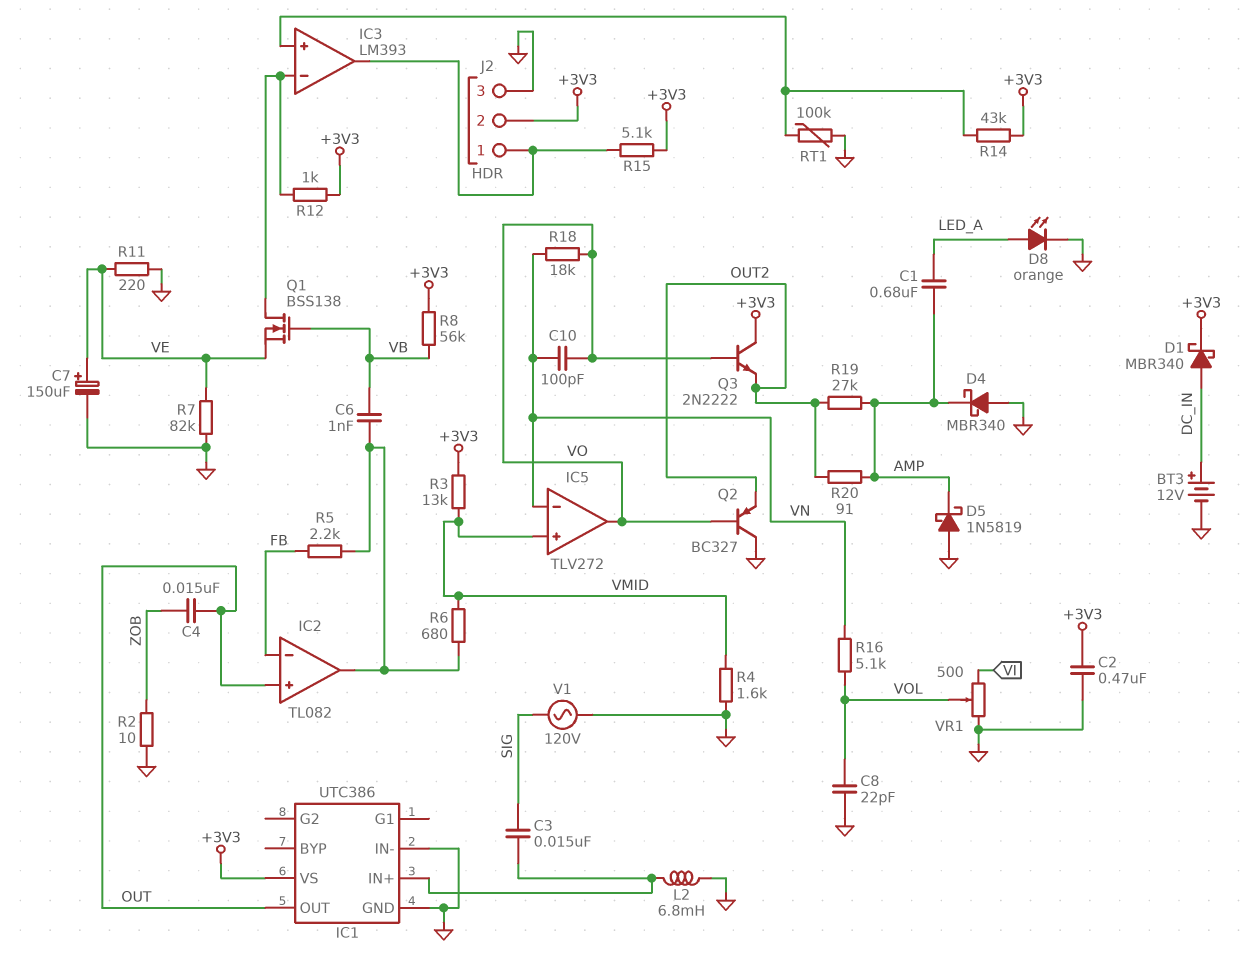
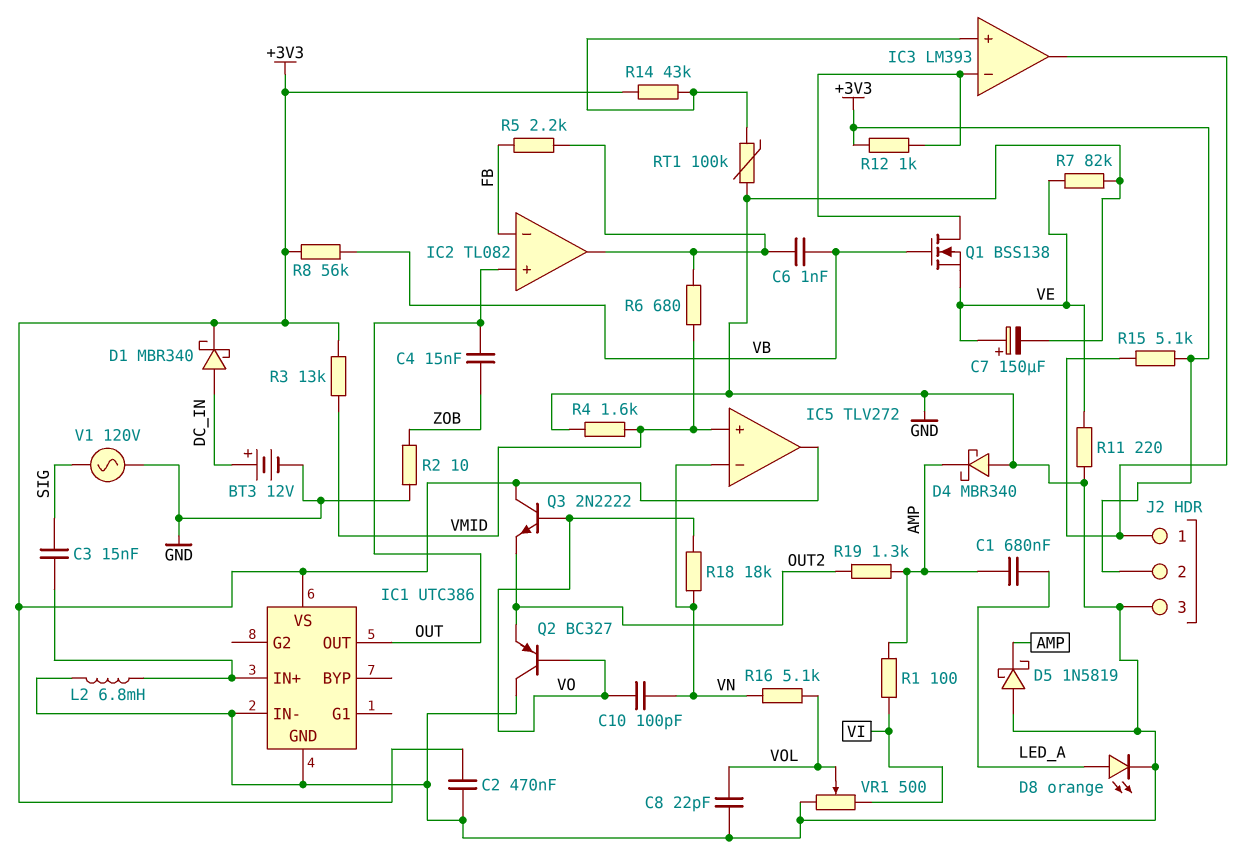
IC5 pin out: VO -> +3V3
R1: none -> 100 (AMP, VI)
R19: 27k (AMP, OUT2) -> 1.3k (AMP, OUT2)
R20: 91 (AMP, OUT2) -> none

